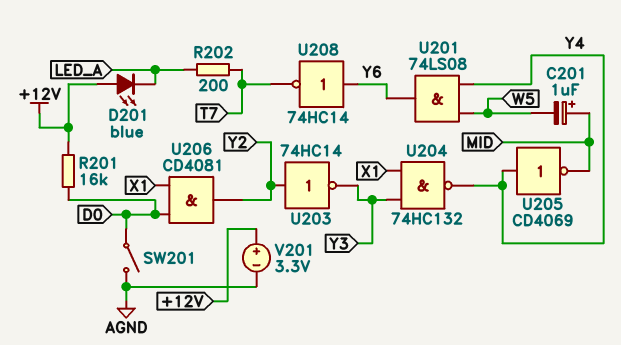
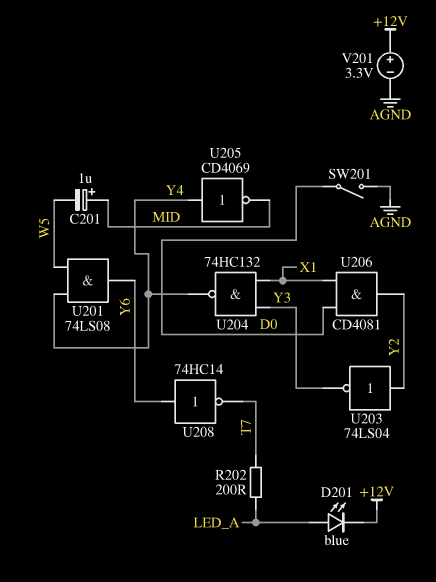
D201: LED blue (A +12V, K LED_A) -> LED blue (A LED_A, K +12V)
R201: 16k (+12V, D0) -> none
U203: NOT 74HC14 (in Y2, out Y3) -> NOT 74LS04 (in Y2, out Y3)

